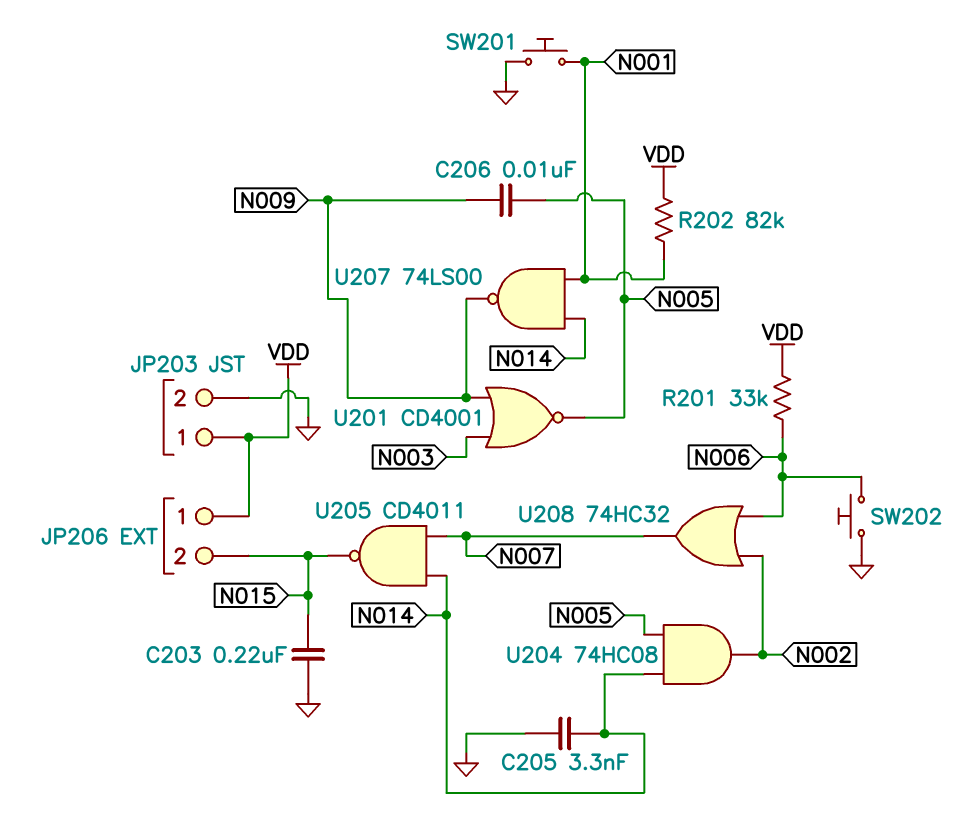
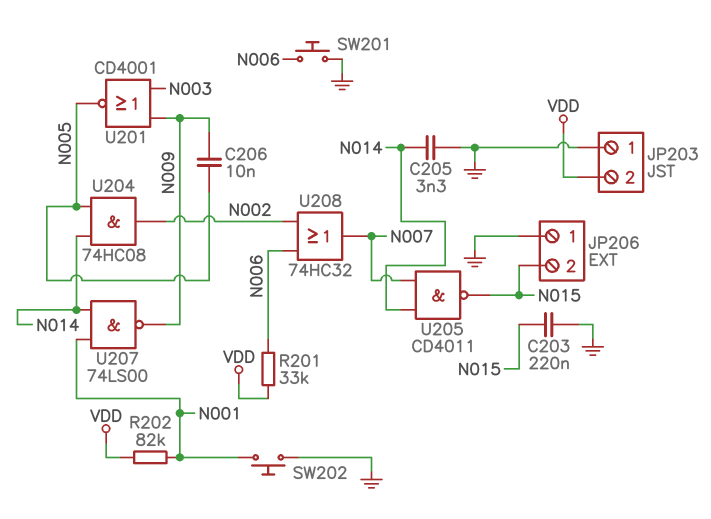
JP203 pin 1: VDD -> GND
JP203 pin 2: GND -> VDD
JP206 pin 1: VDD -> GND
SW201: button (GND, N001) -> button (GND, N006)
SW202: button (GND, N006) -> button (GND, N001)

